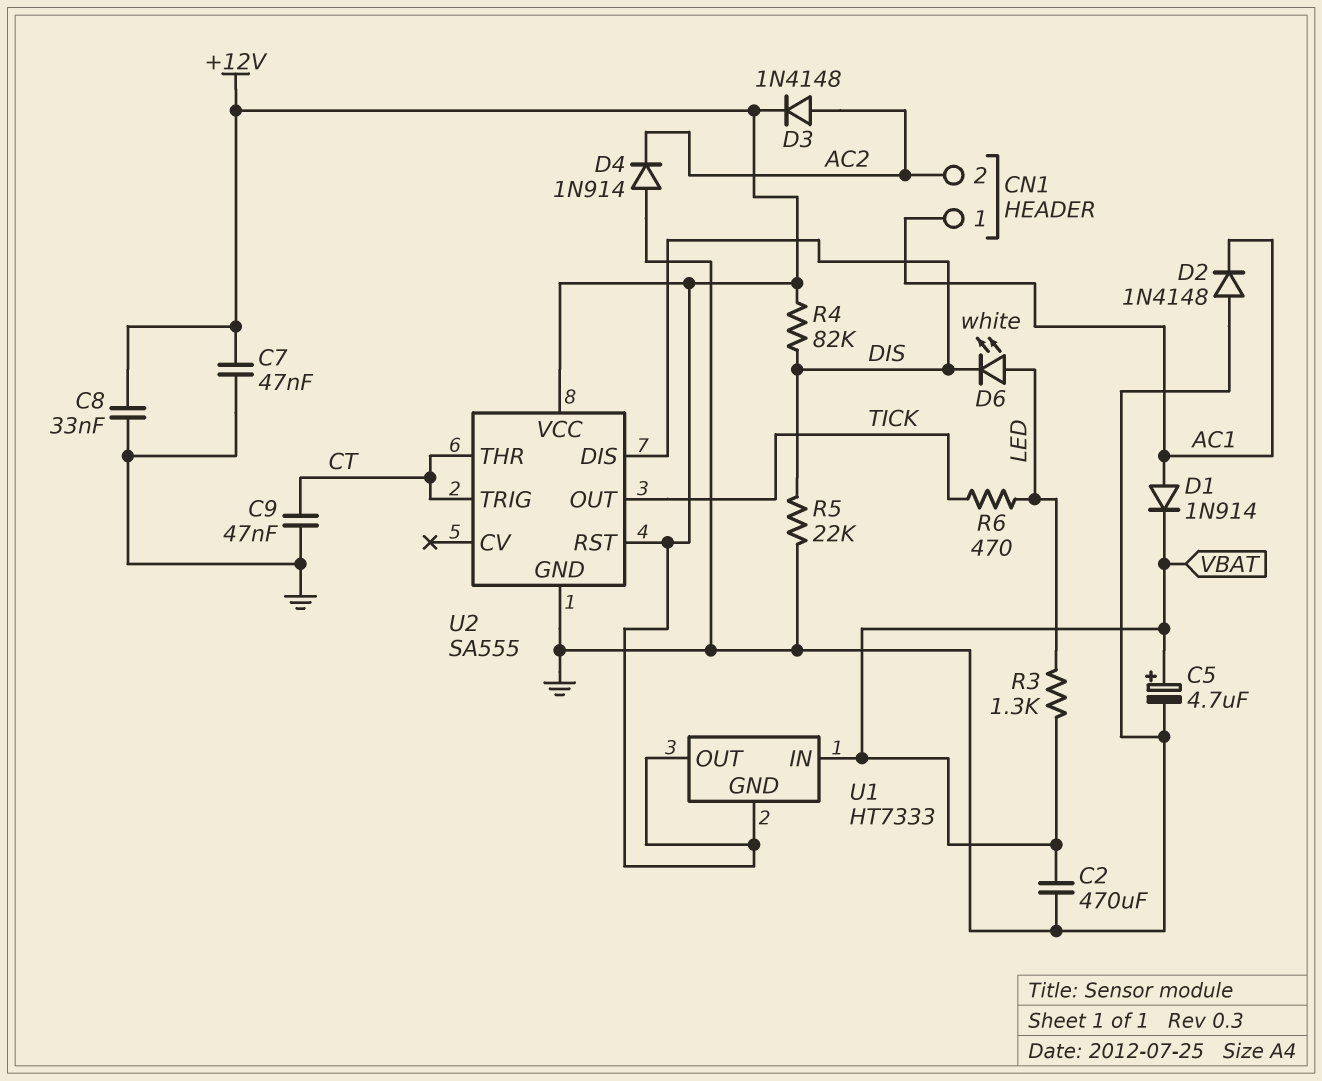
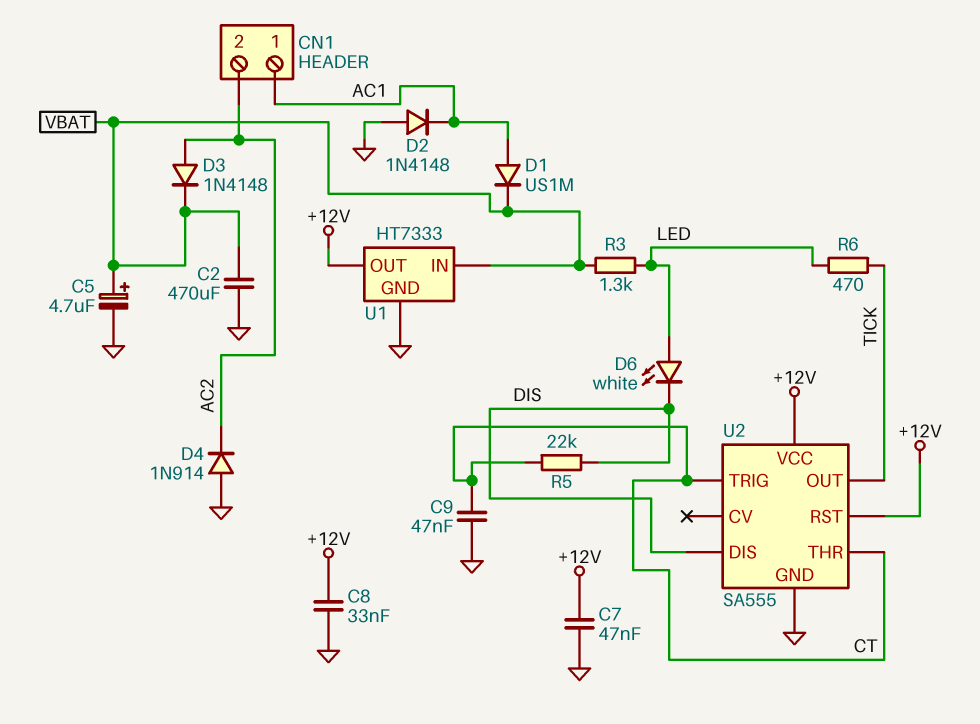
D1: diode 1N914 (A AC1, K VBAT) -> diode US1M (A AC1, K VBAT)
D3: diode 1N4148 (A AC2, K +12V) -> diode 1N4148 (A AC2, K VBAT)
R4: 82k (+12V, DIS) -> none
R5: 22k (DIS, GND) -> 22k (CT, DIS)
U1 pin GND: +12V -> GND

